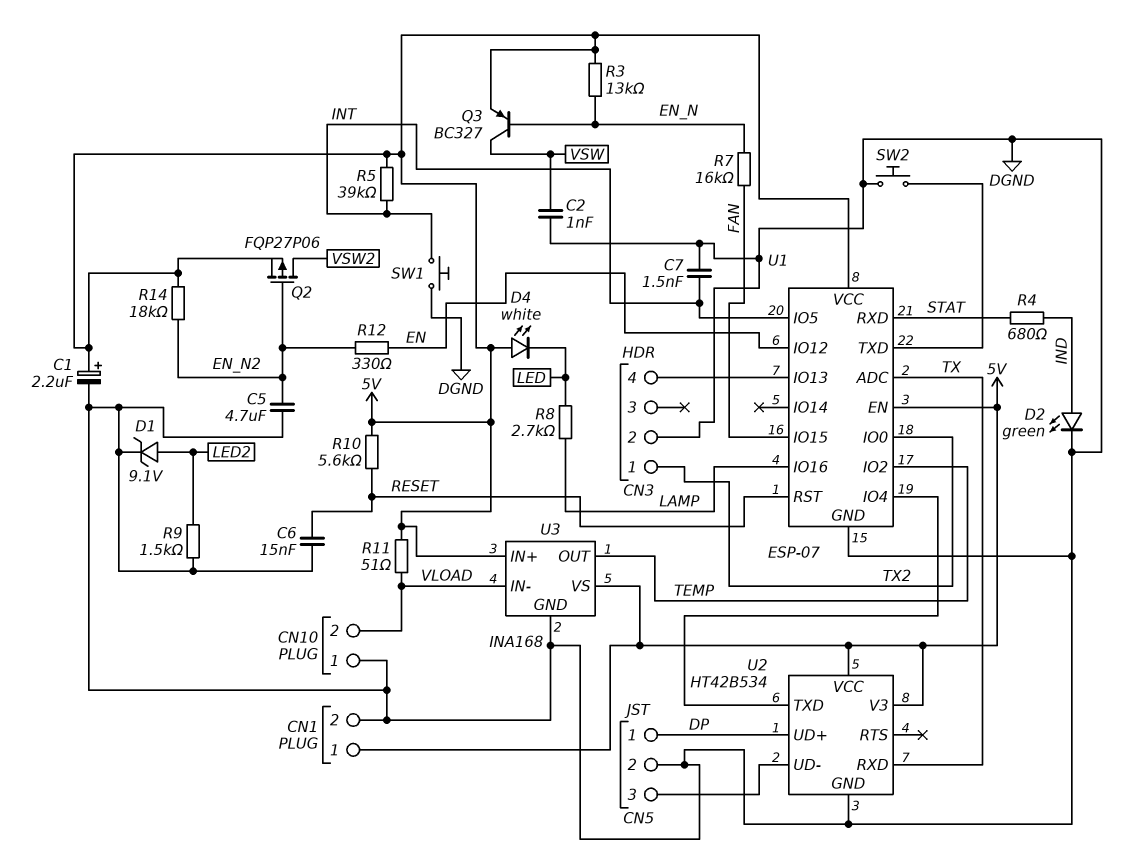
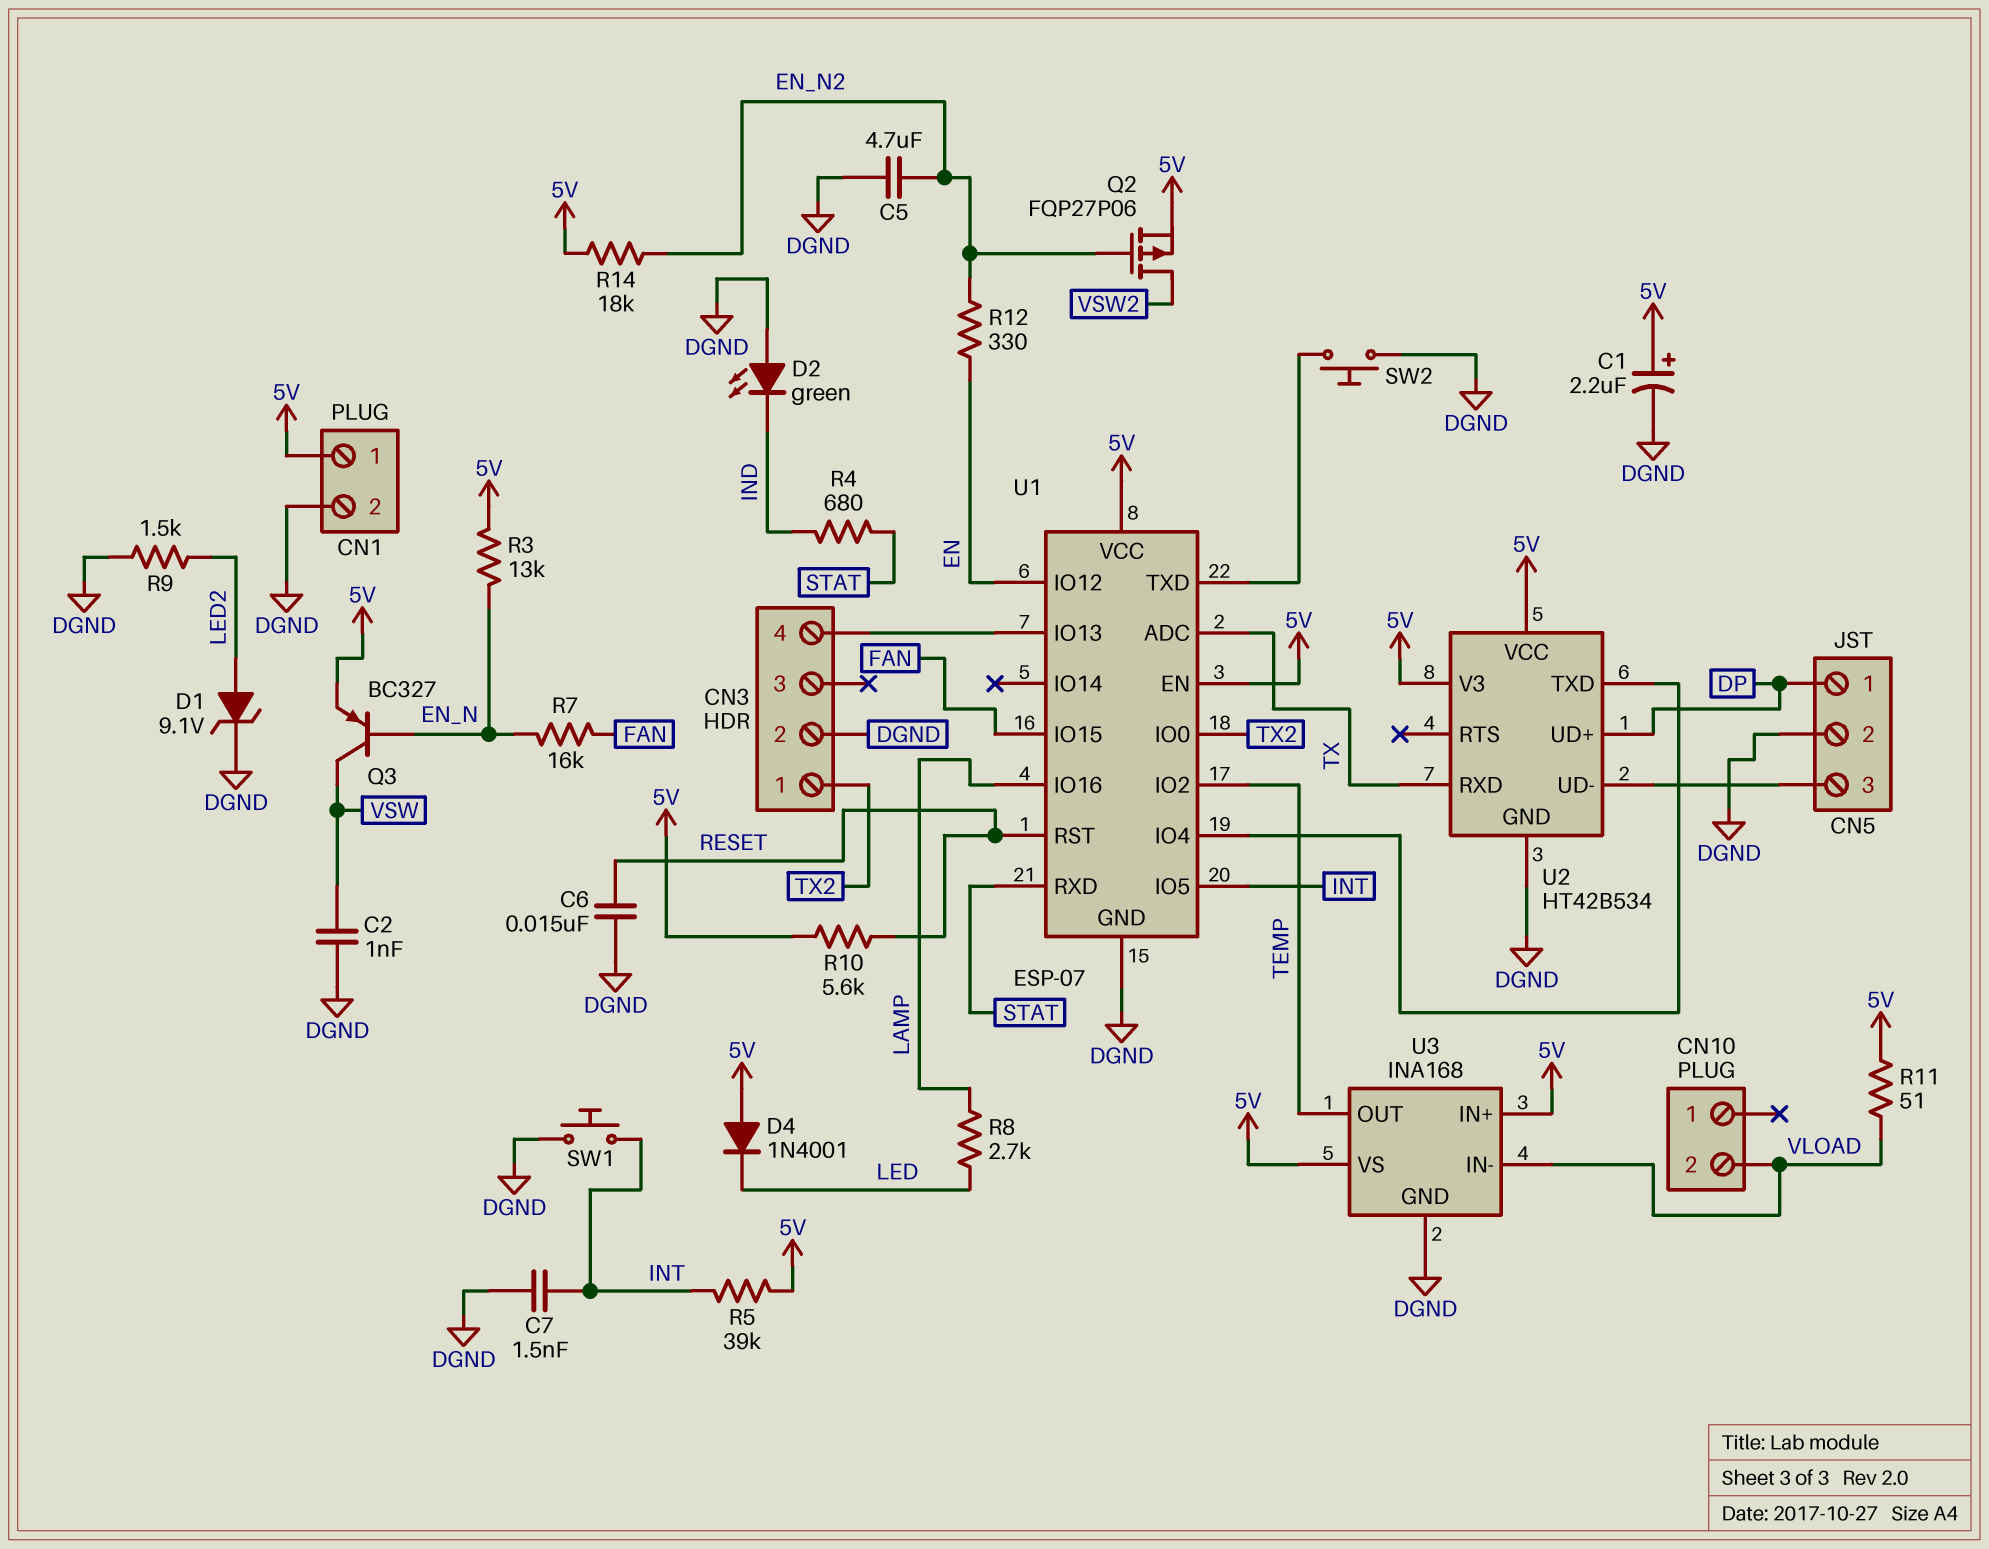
CN10 pin 1: DGND -> none
D2: LED green (A IND, K DGND) -> LED green (A DGND, K IND)
D4: LED white (A 5V, K LED) -> diode 1N4001 (A 5V, K LED)

